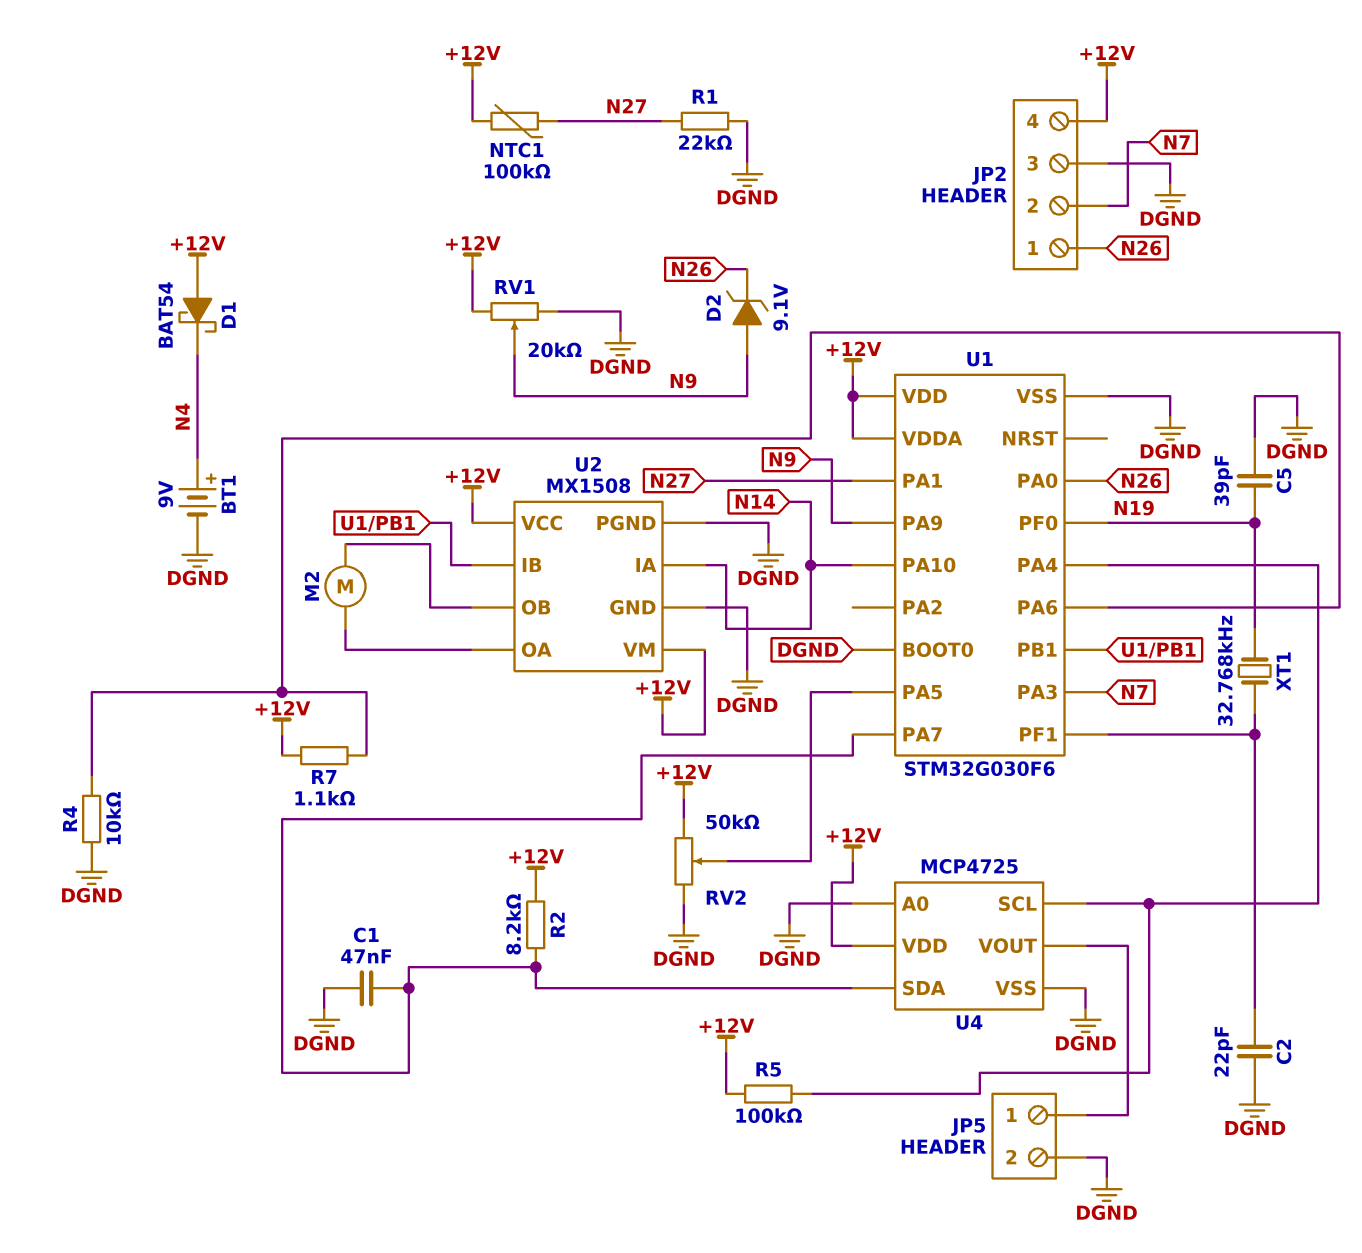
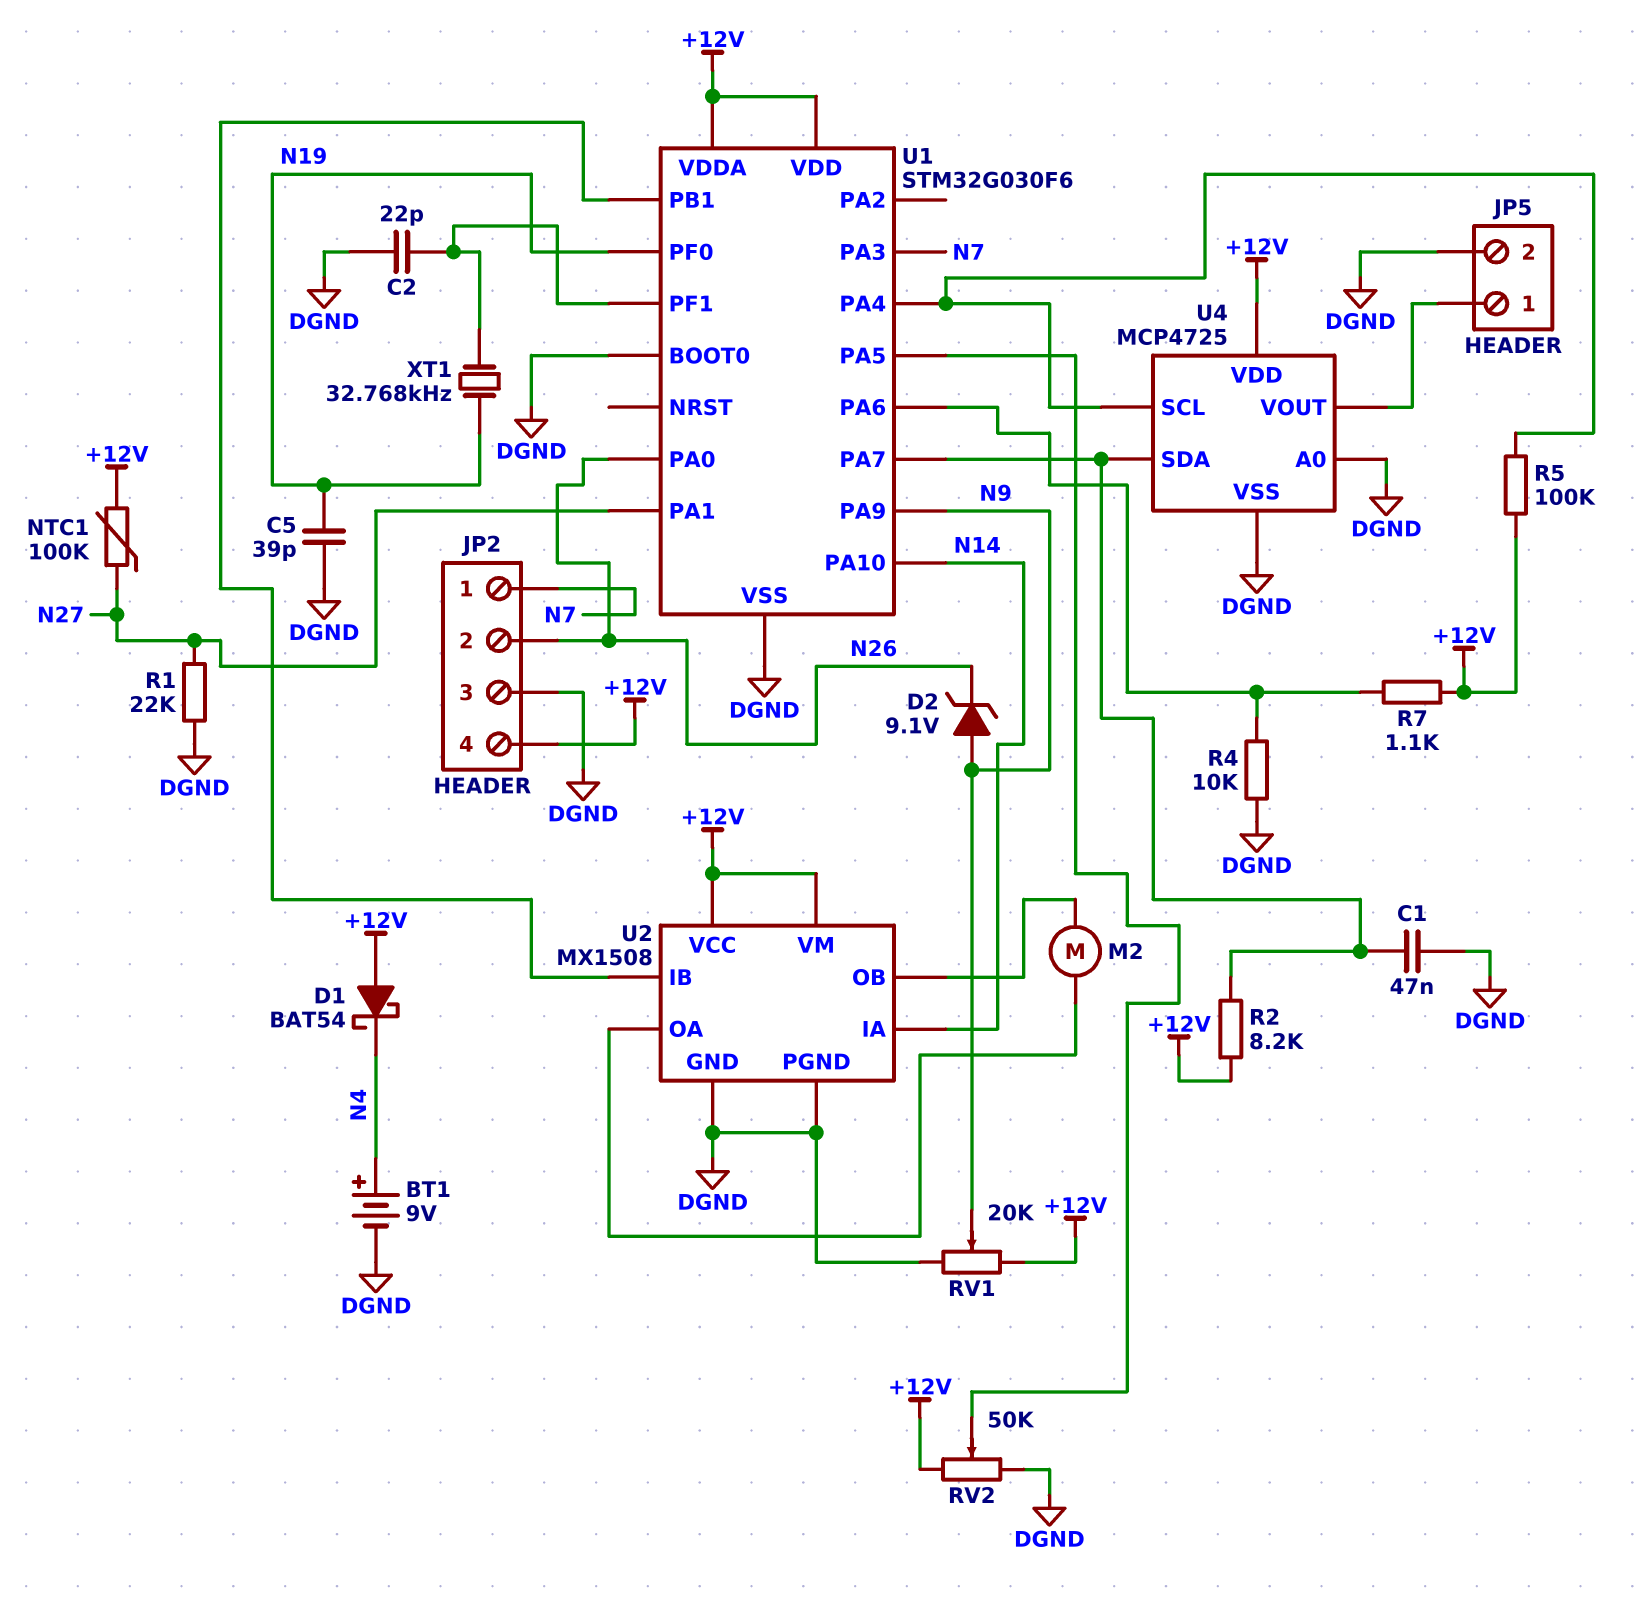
JP2 pin 1: N26 -> N7
JP2 pin 2: N7 -> N26

